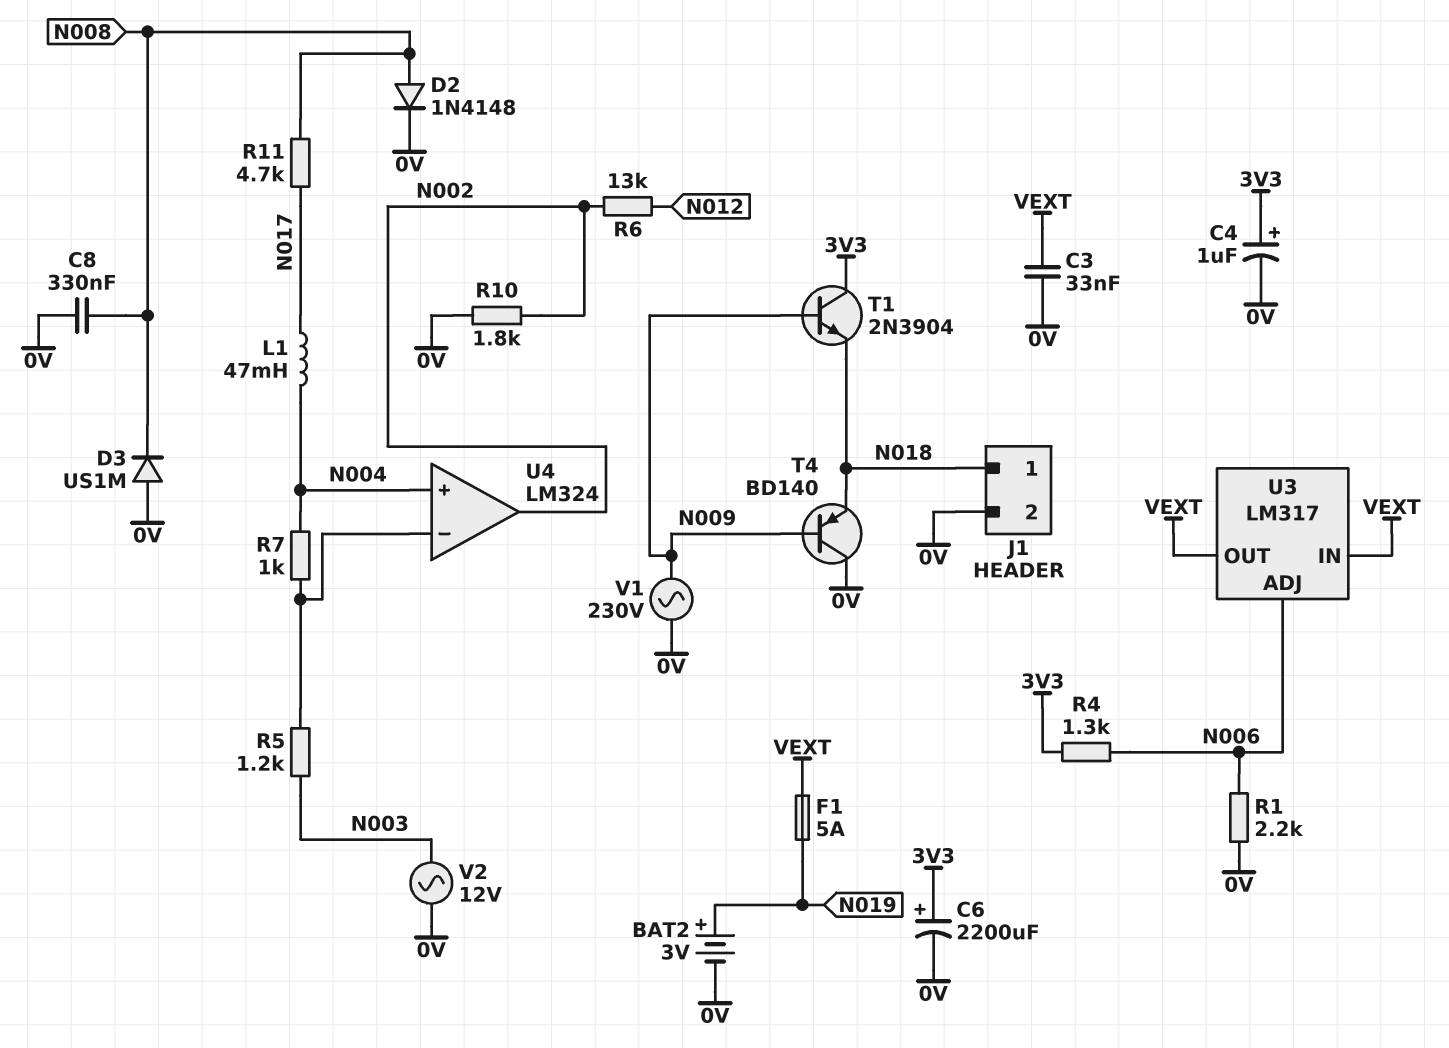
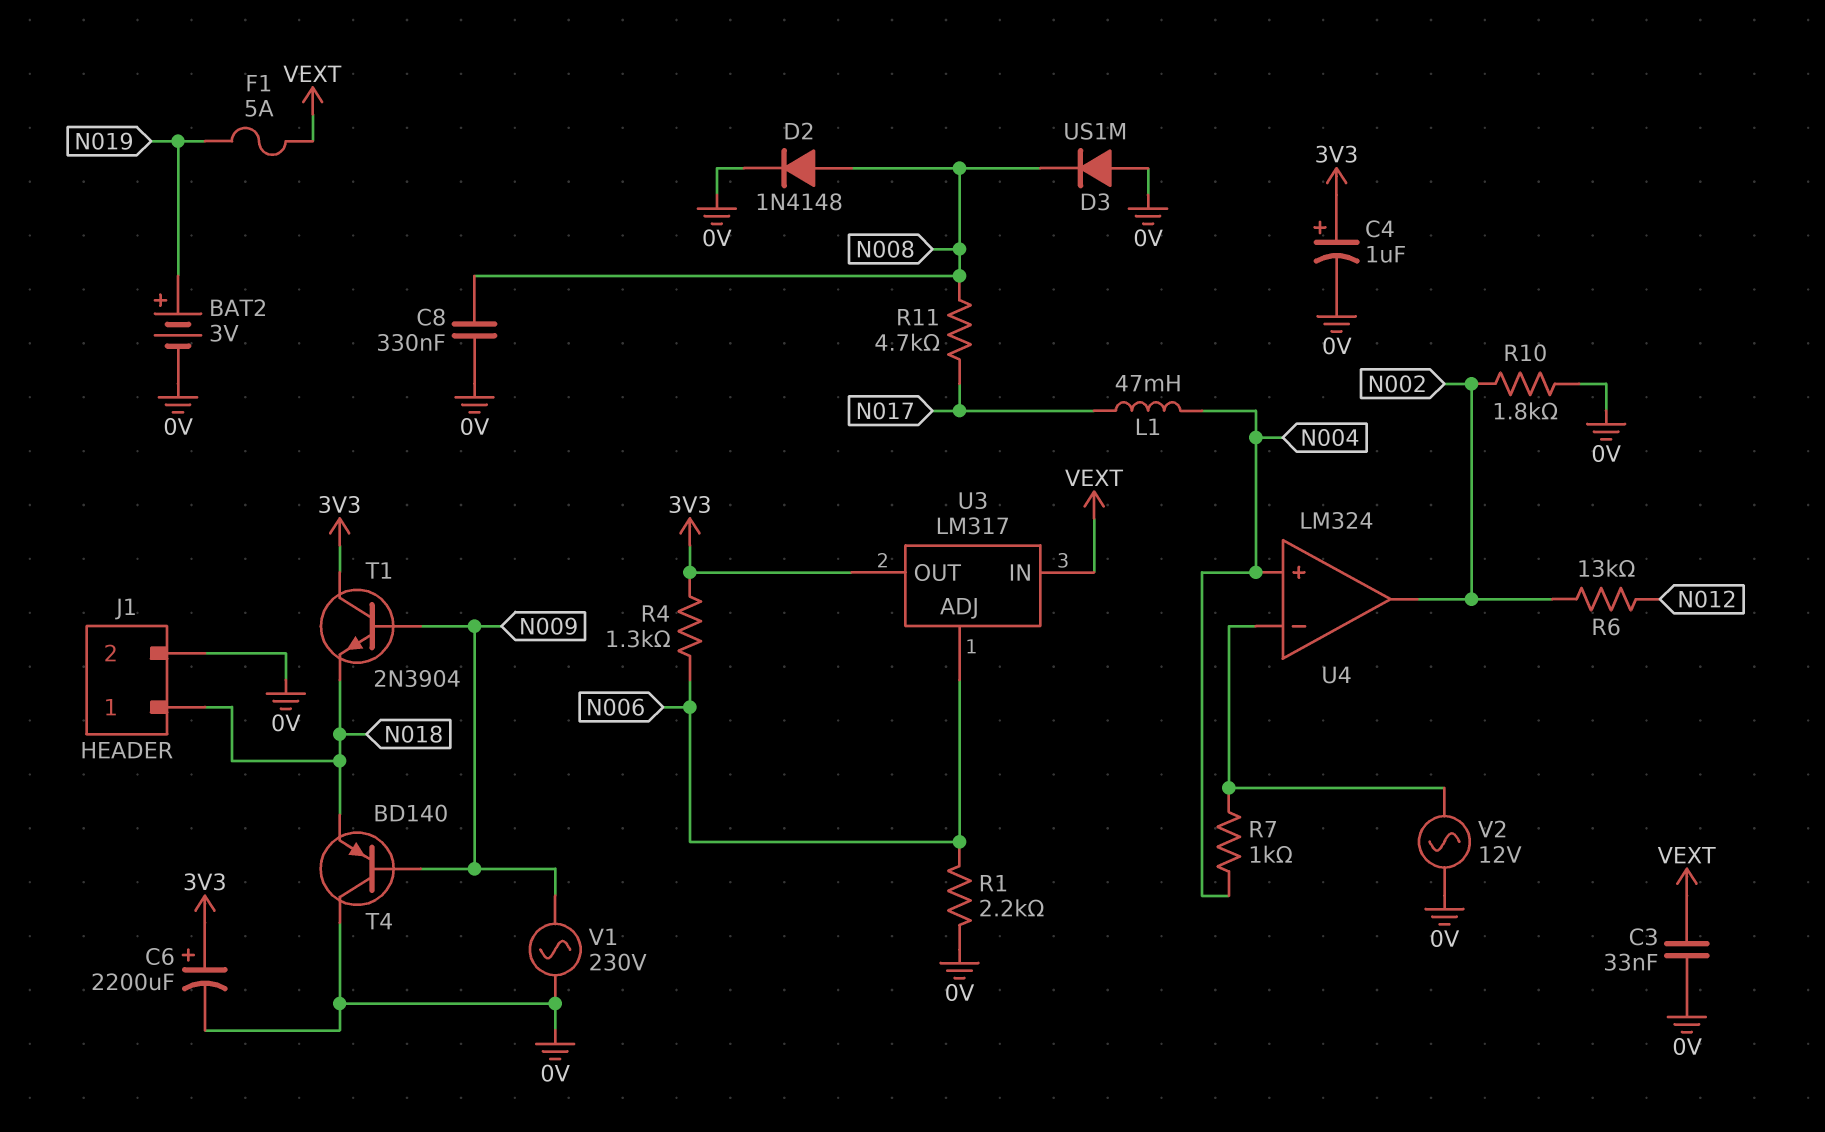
R5: 1.2k (N003, U4/in-) -> none
U3 pin OUT: VEXT -> 3V3
V2: AC 12V (0V, N003) -> AC 12V (0V, U4/in-)

